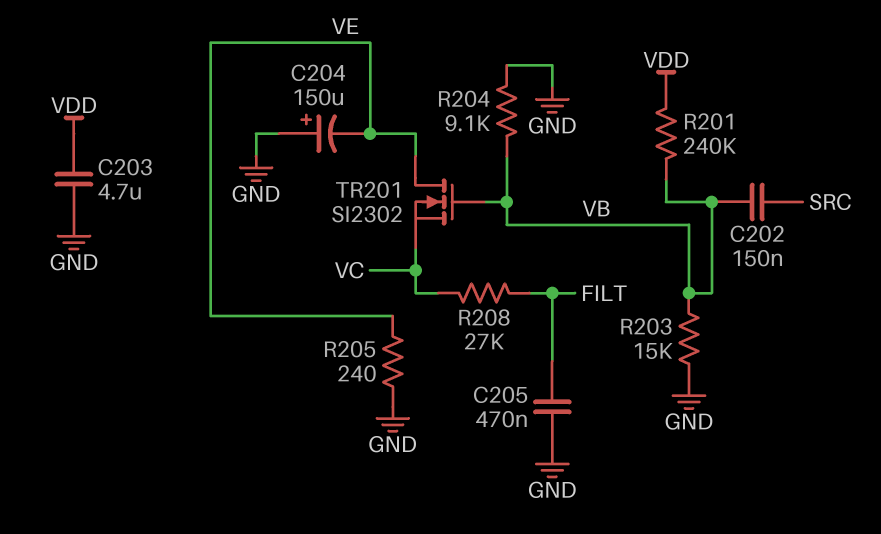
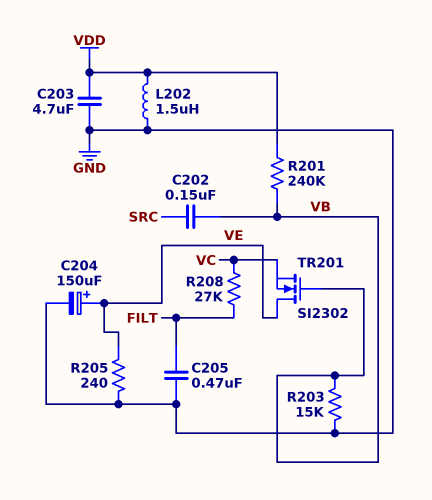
C204: 150uF (plus GND, minus VE) -> 150uF (plus VE, minus GND)
L202: none -> 1.5uH (GND, VDD)
R204: 9.1k (GND, VB) -> none

